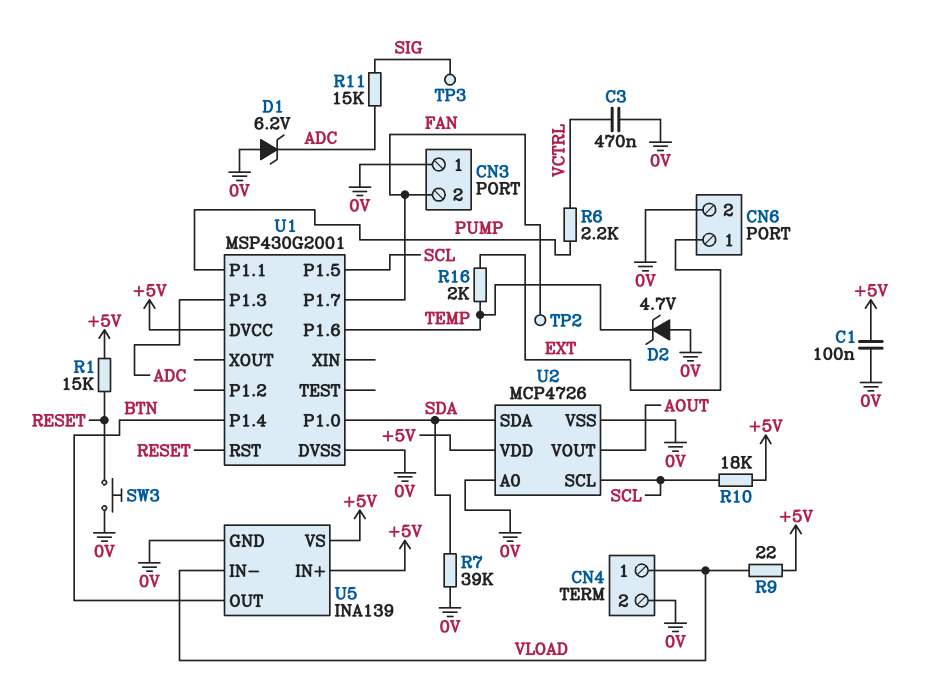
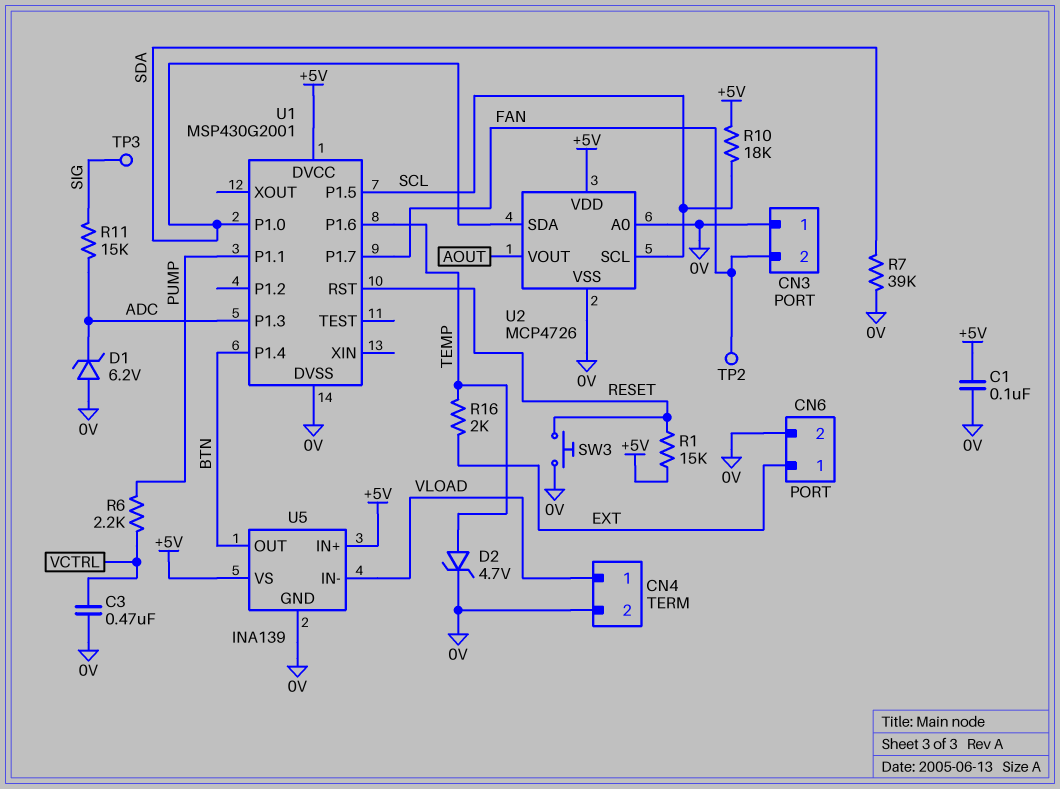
D2: zener 4.7V (A 0V, K TEMP) -> zener 4.7V (A TEMP, K 0V)
R9: 22 (+5V, VLOAD) -> none

